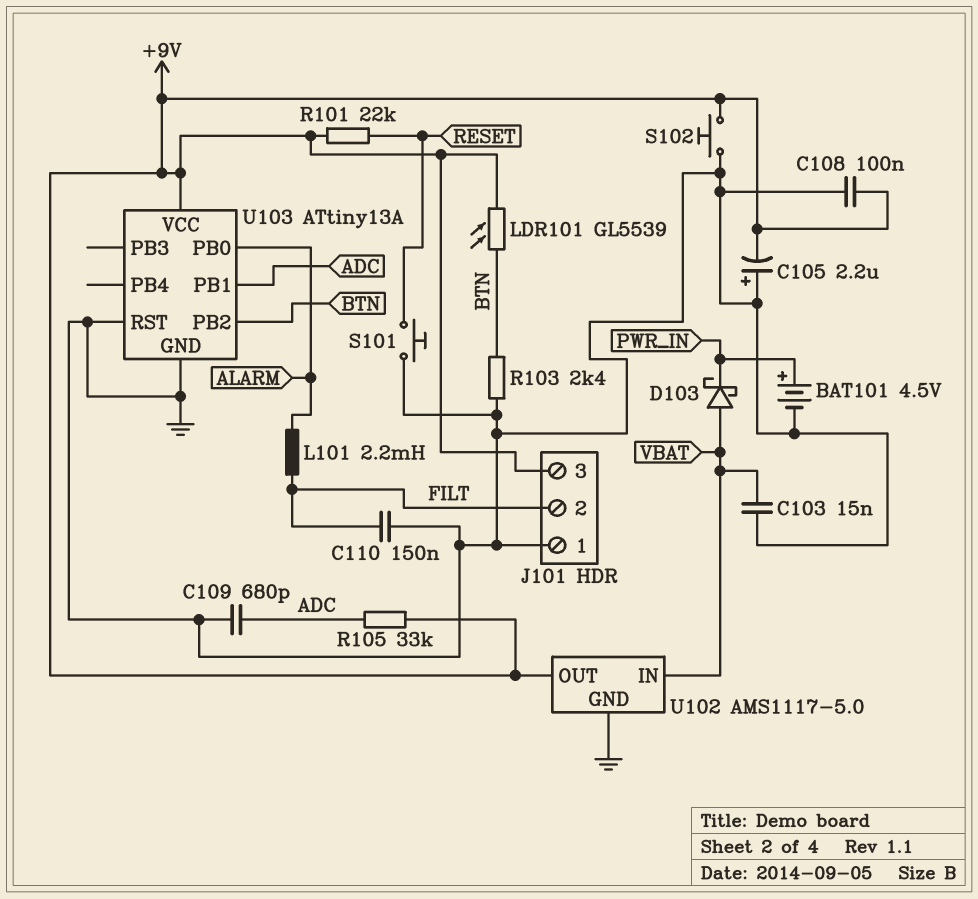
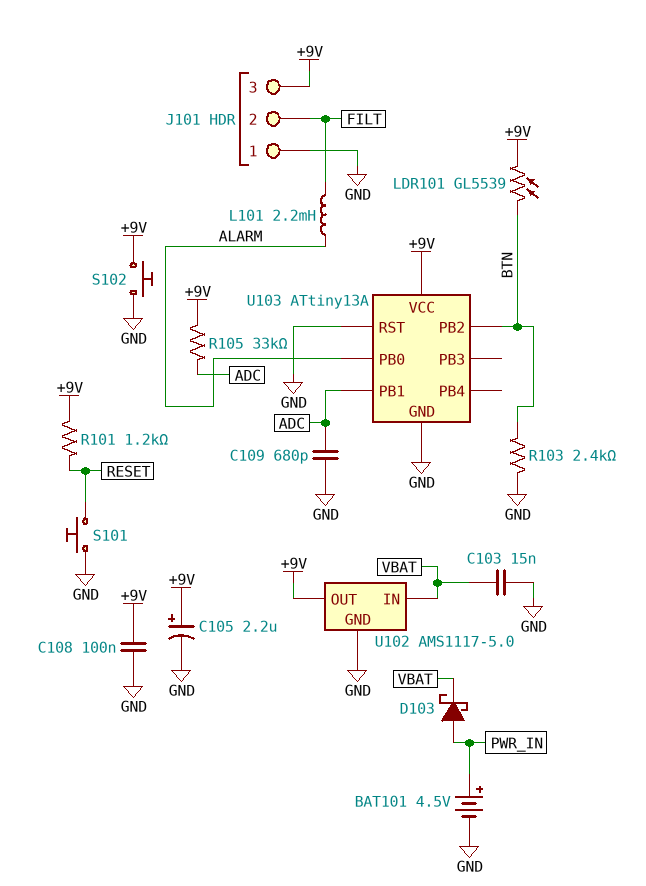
C105: 2.2uF (plus GND, minus +9V) -> 2.2uF (plus +9V, minus GND)
C110: 150nF (FILT, GND) -> none
D103: schottky (A VBAT, K PWR_IN) -> schottky (A PWR_IN, K VBAT)
R101: 22k (+9V, RESET) -> 1.2k (+9V, RESET)

